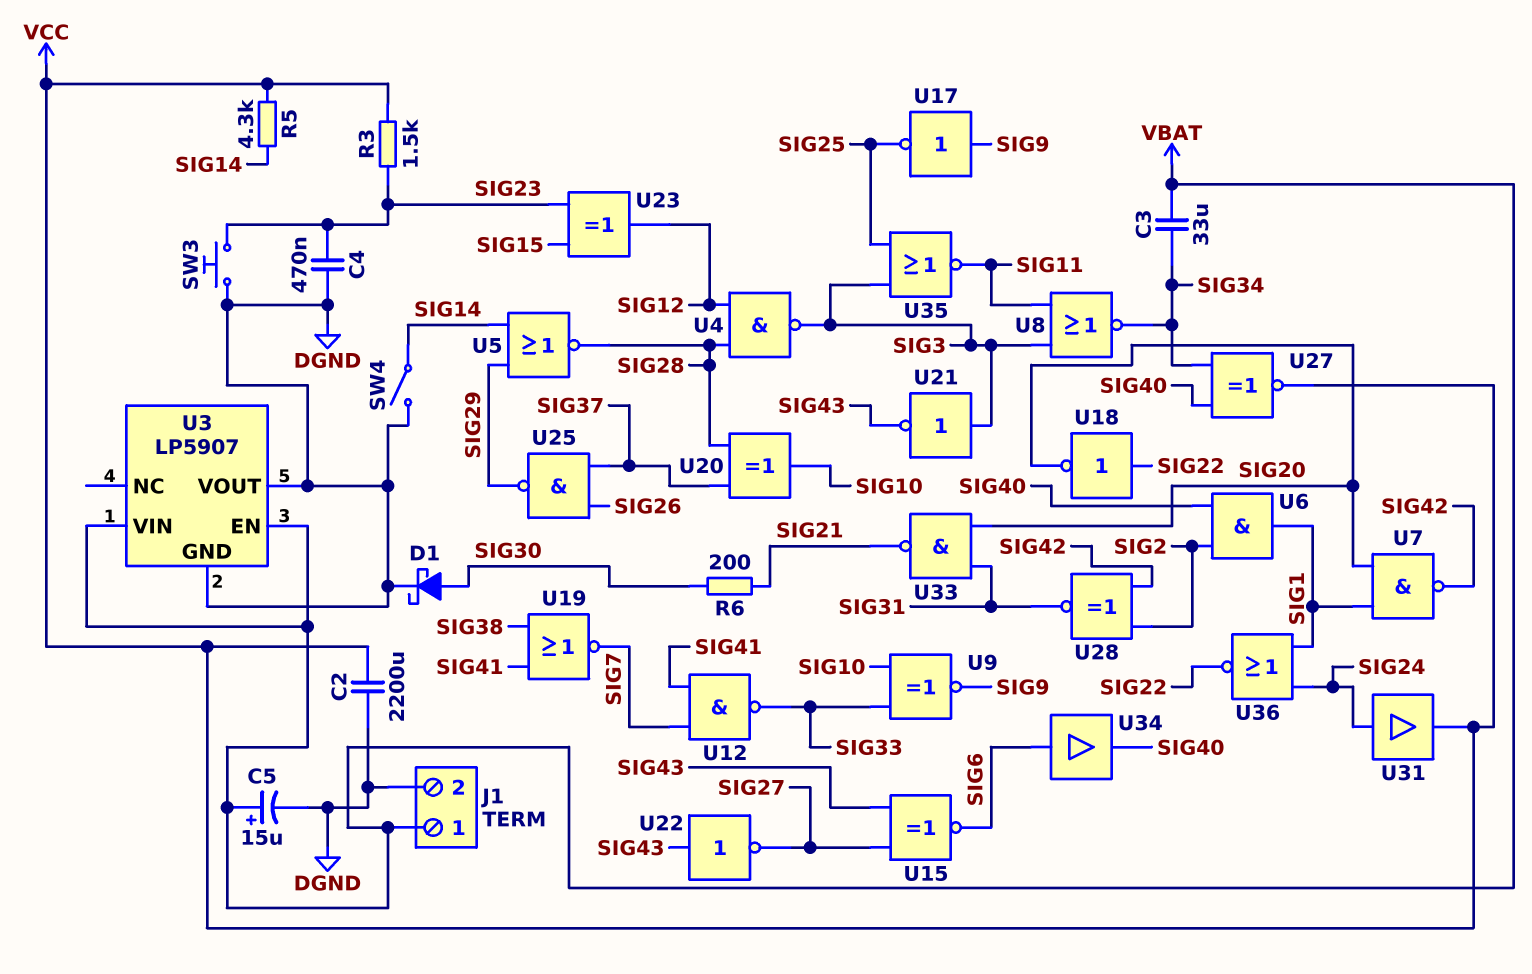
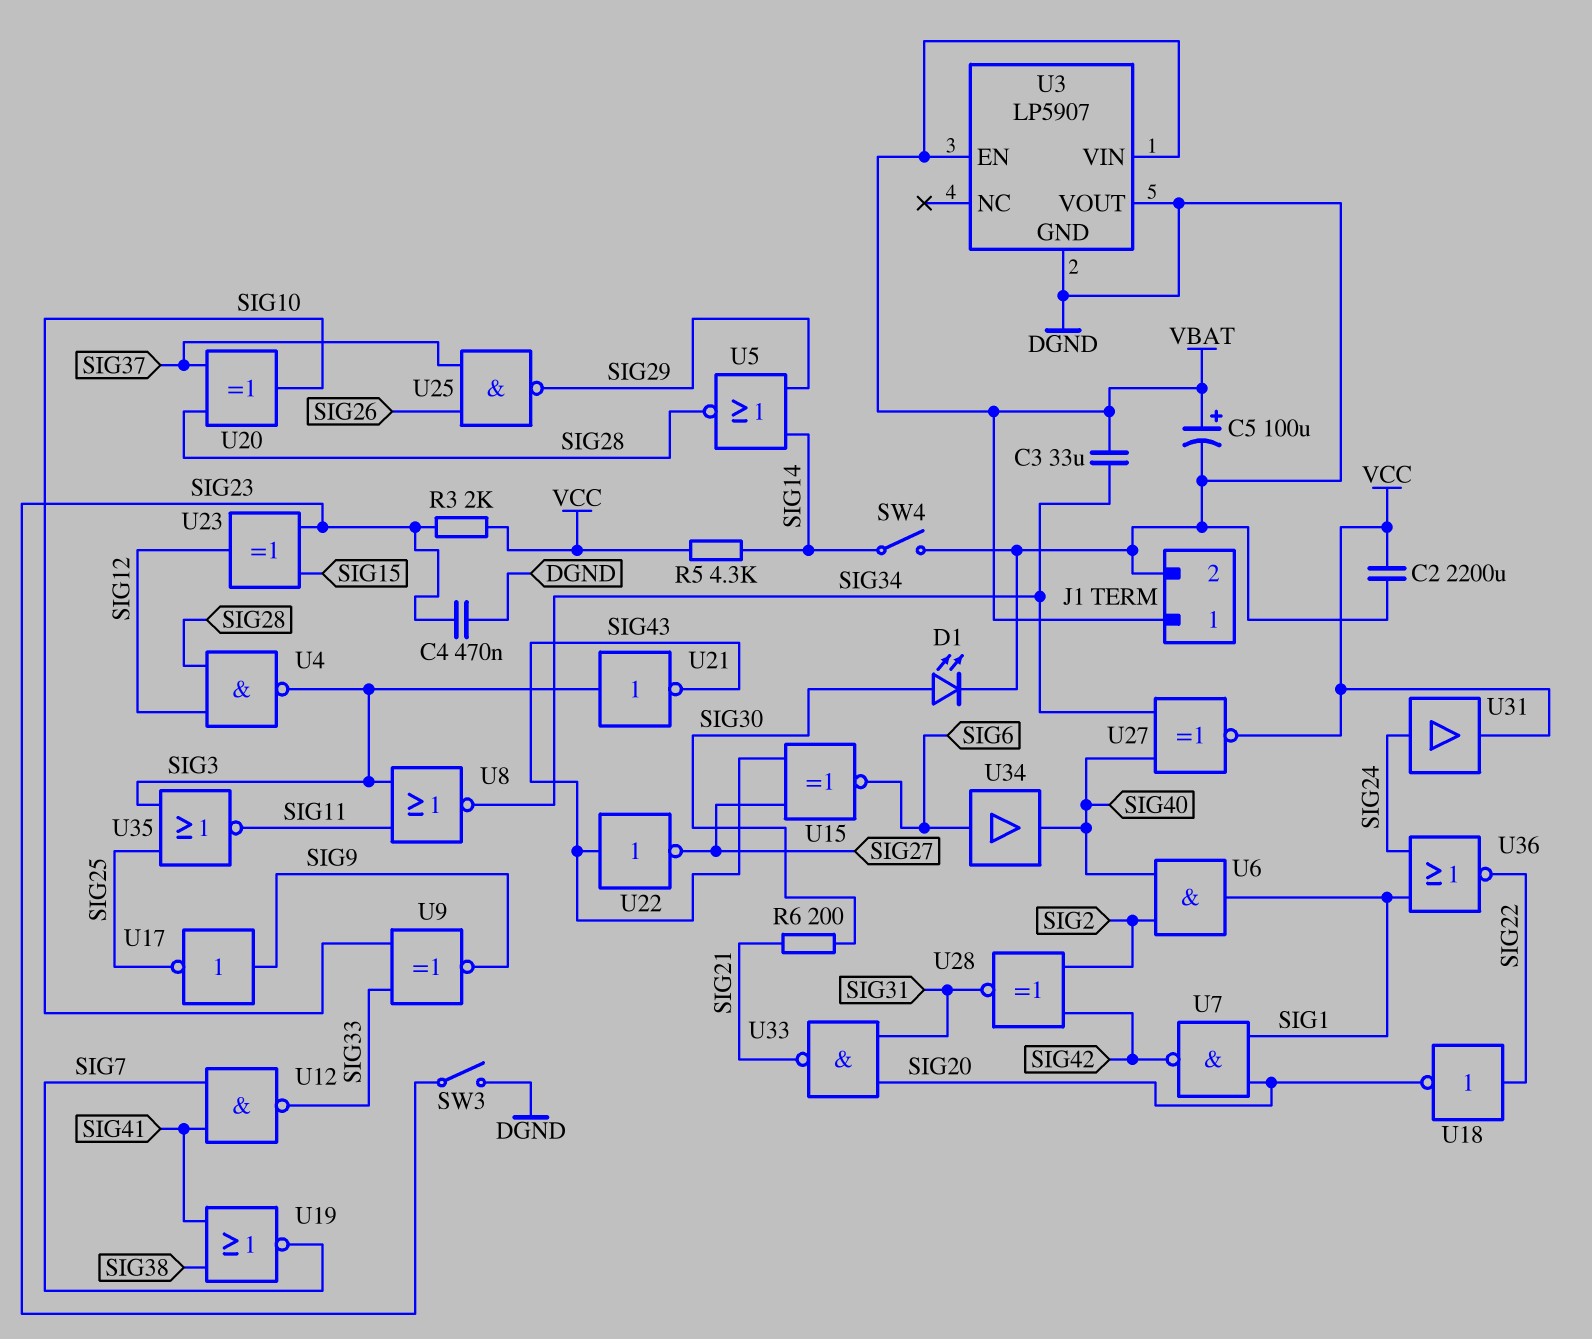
C5: 15uF (plus VBAT, minus DGND) -> 100uF (plus VBAT, minus DGND)
D1: schottky (A SIG30, K DGND) -> LED (A SIG30, K DGND)
R3: 1.5k (SIG23, VCC) -> 2k (SIG23, VCC)
SW3: button (DGND, SIG23) -> switch (DGND, SIG23)

